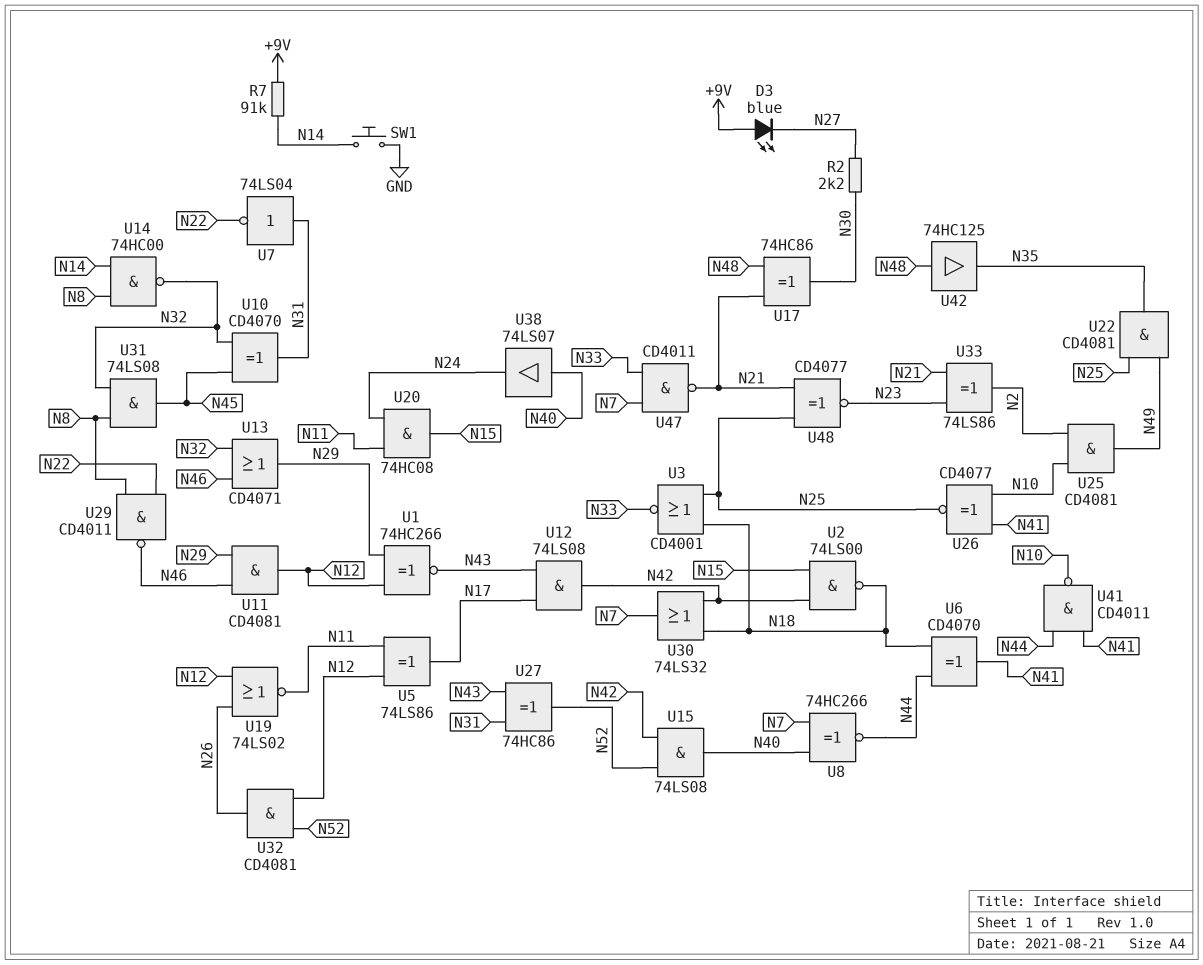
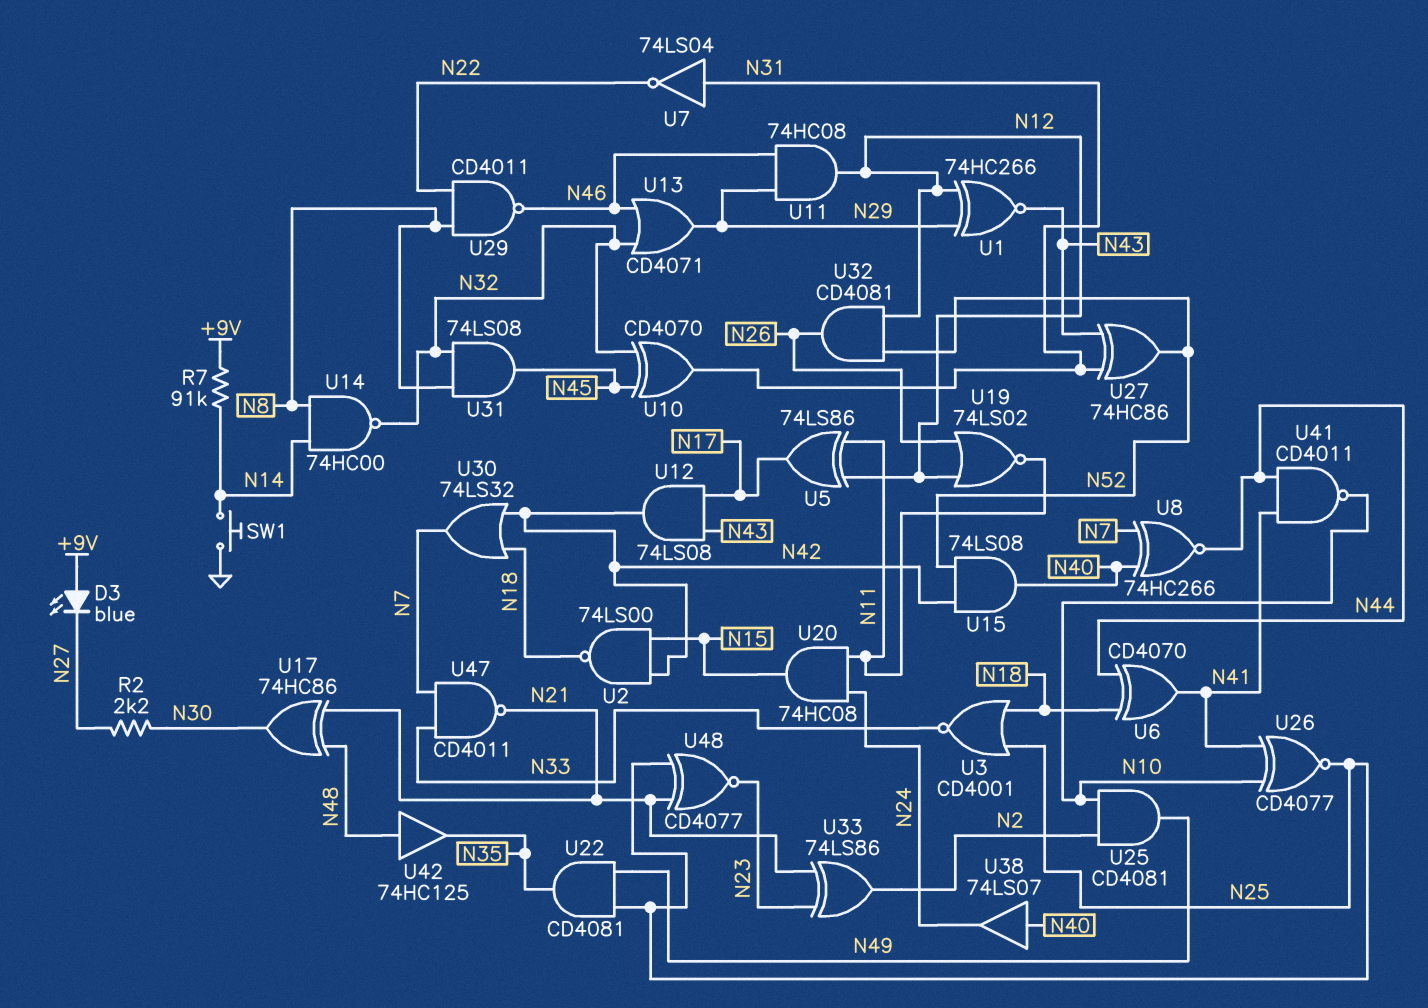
U11: AND CD4081 (in N29, in N46, out N12) -> AND 74HC08 (in N29, in N46, out N12)

